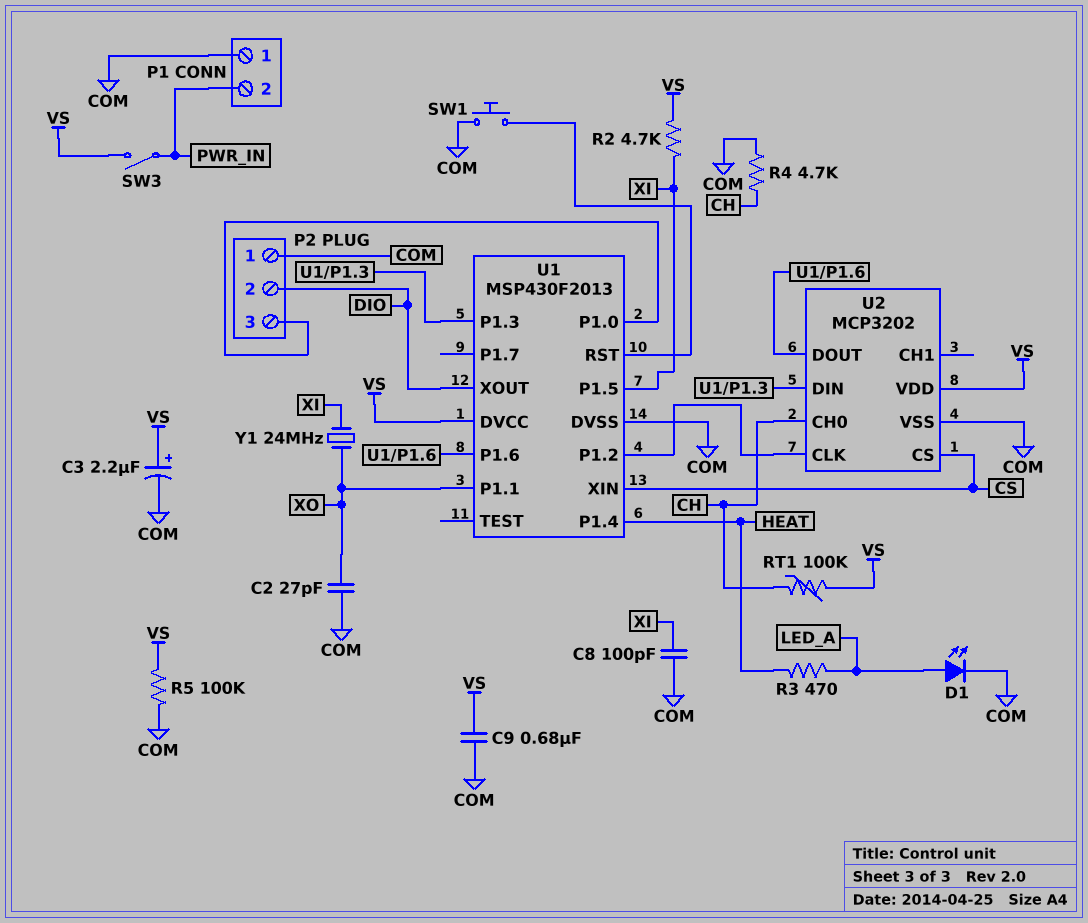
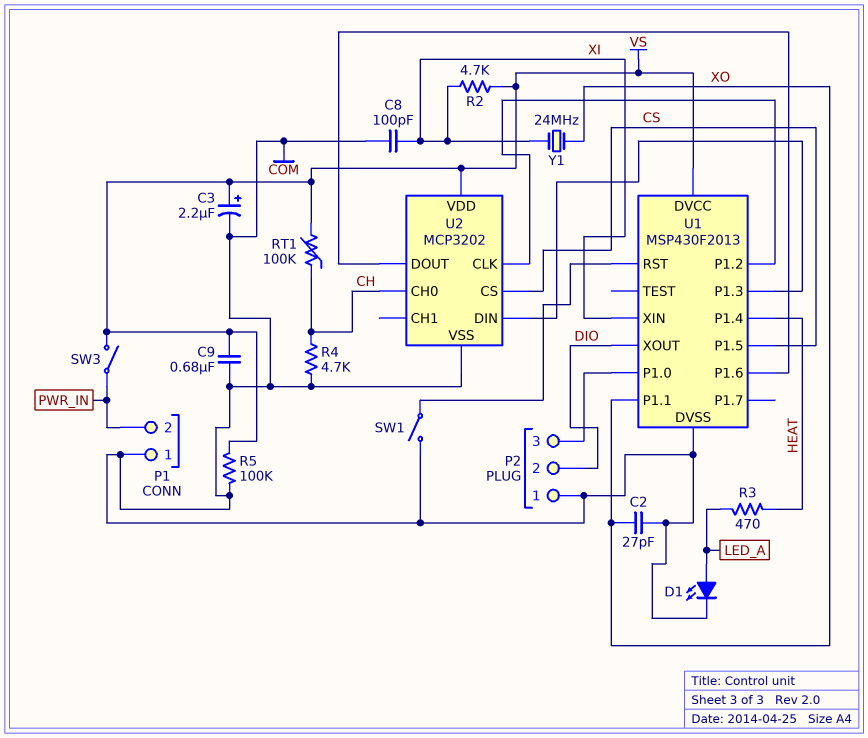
SW1: button (COM, U1/RST) -> switch (COM, U1/RST)
U1 pin P1.5: XI -> CS
U1 pin XIN: CS -> XI

